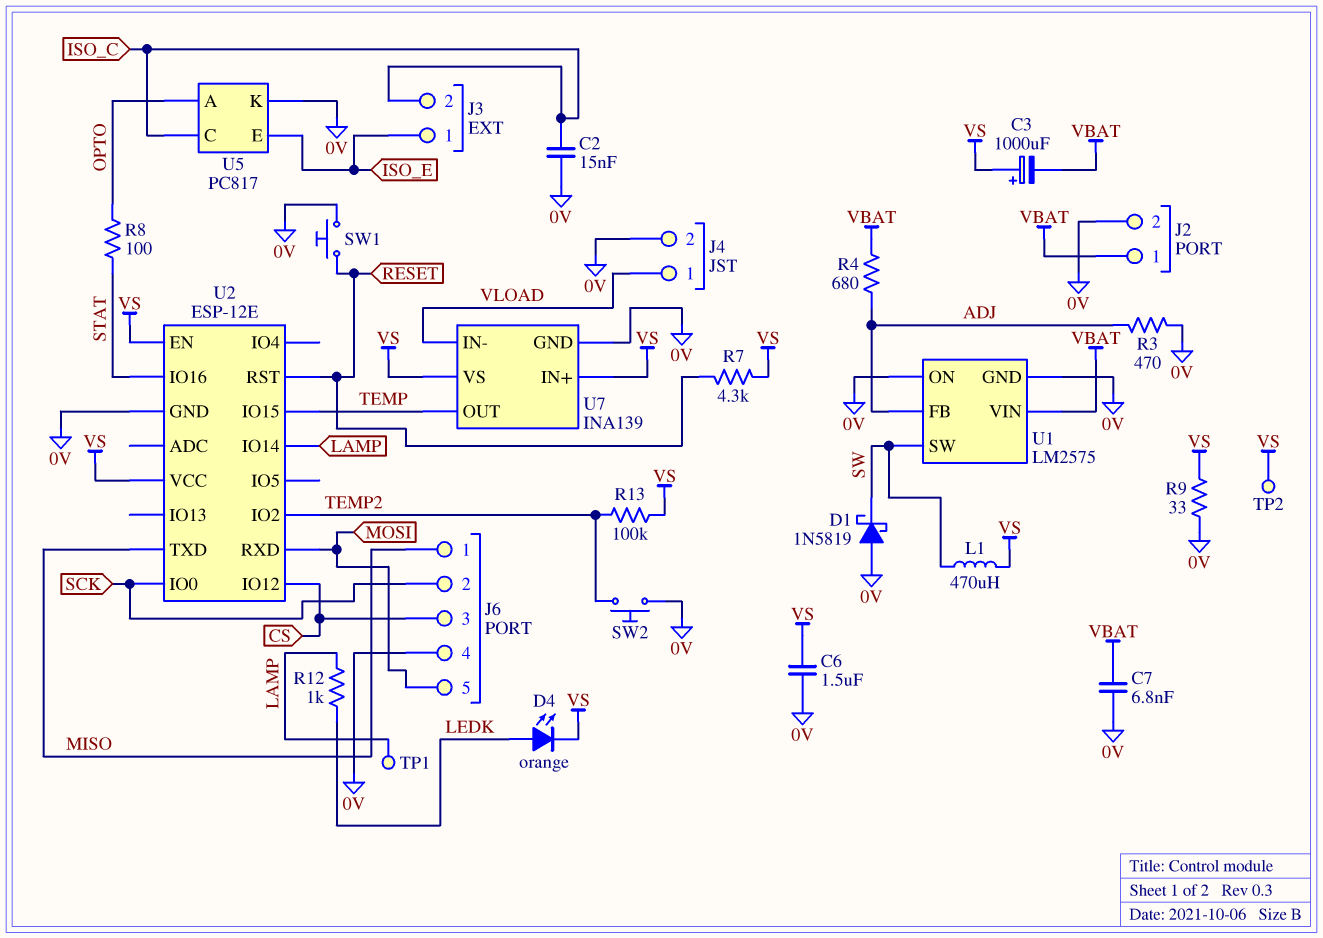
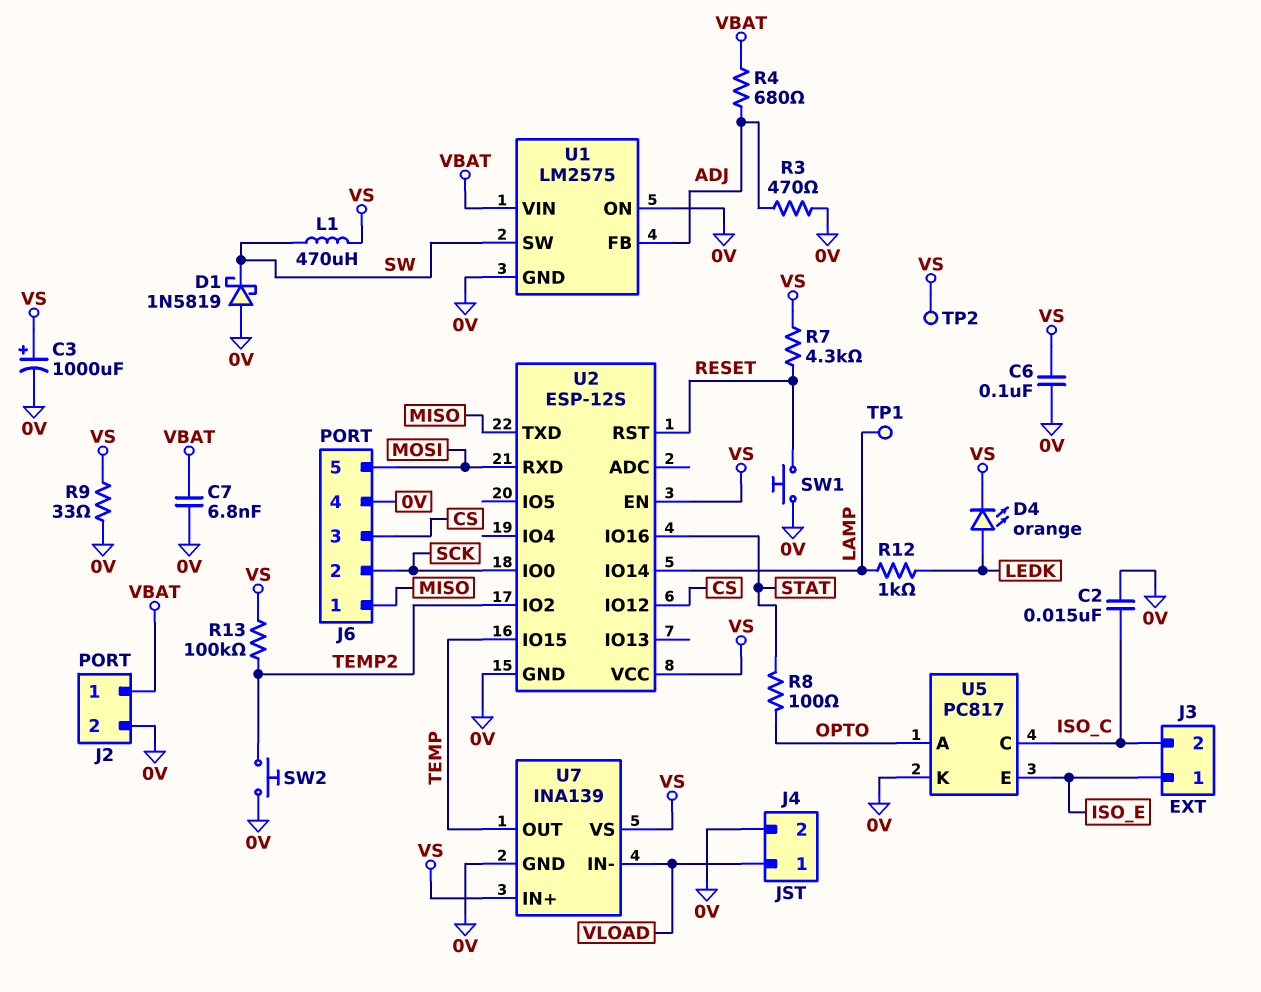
C3: 1000uF (plus VS, minus VBAT) -> 1000uF (plus VS, minus 0V)
C6: 1.5uF (0V, VS) -> 100nF (0V, VS)
U2: ESP-12E -> ESP-12S

